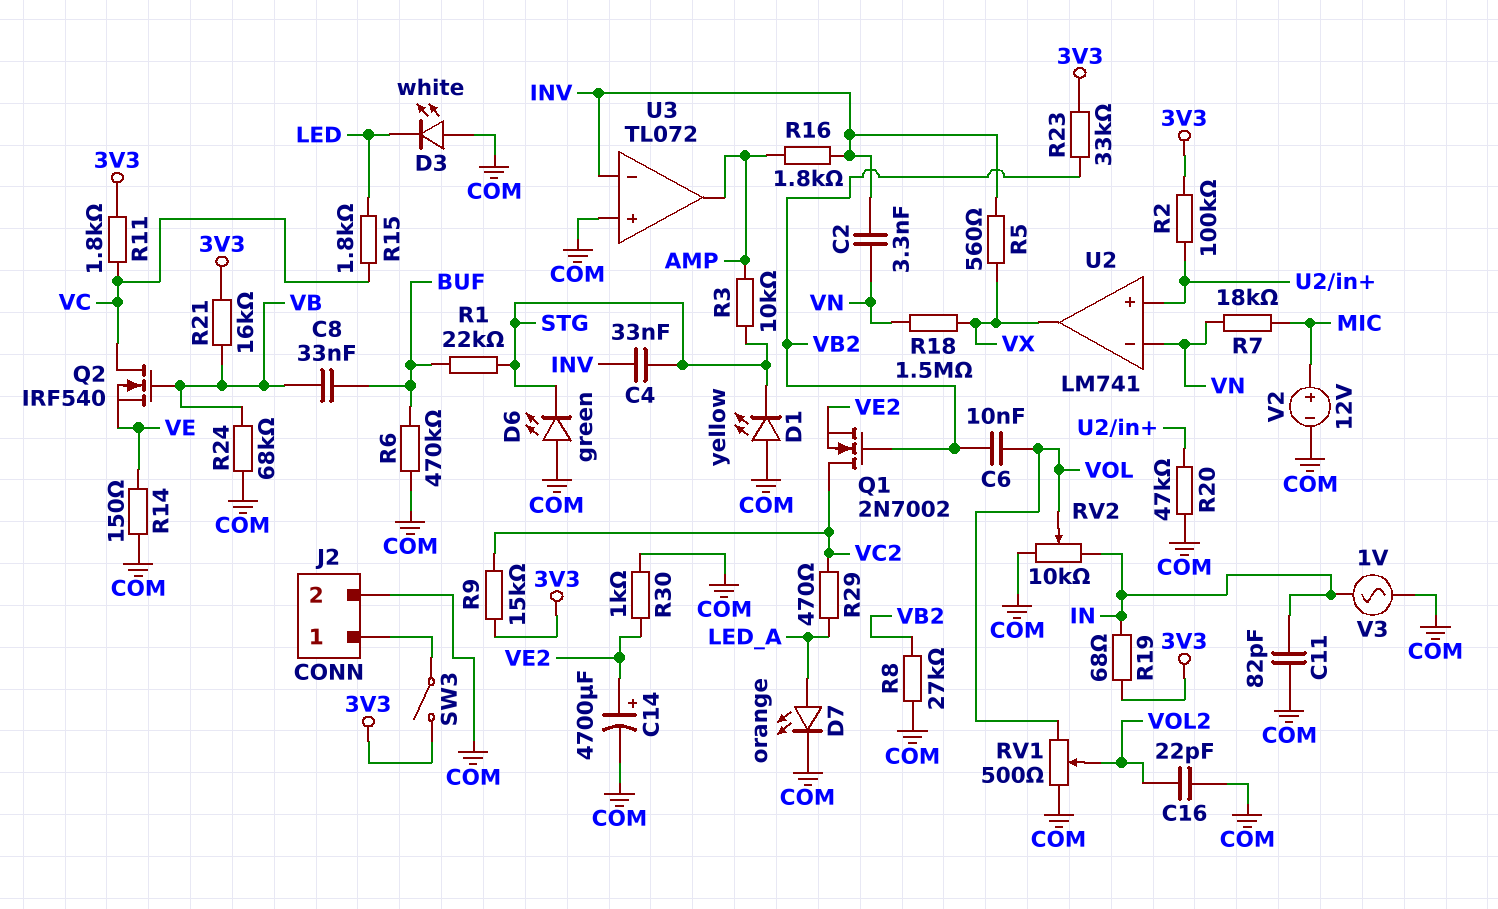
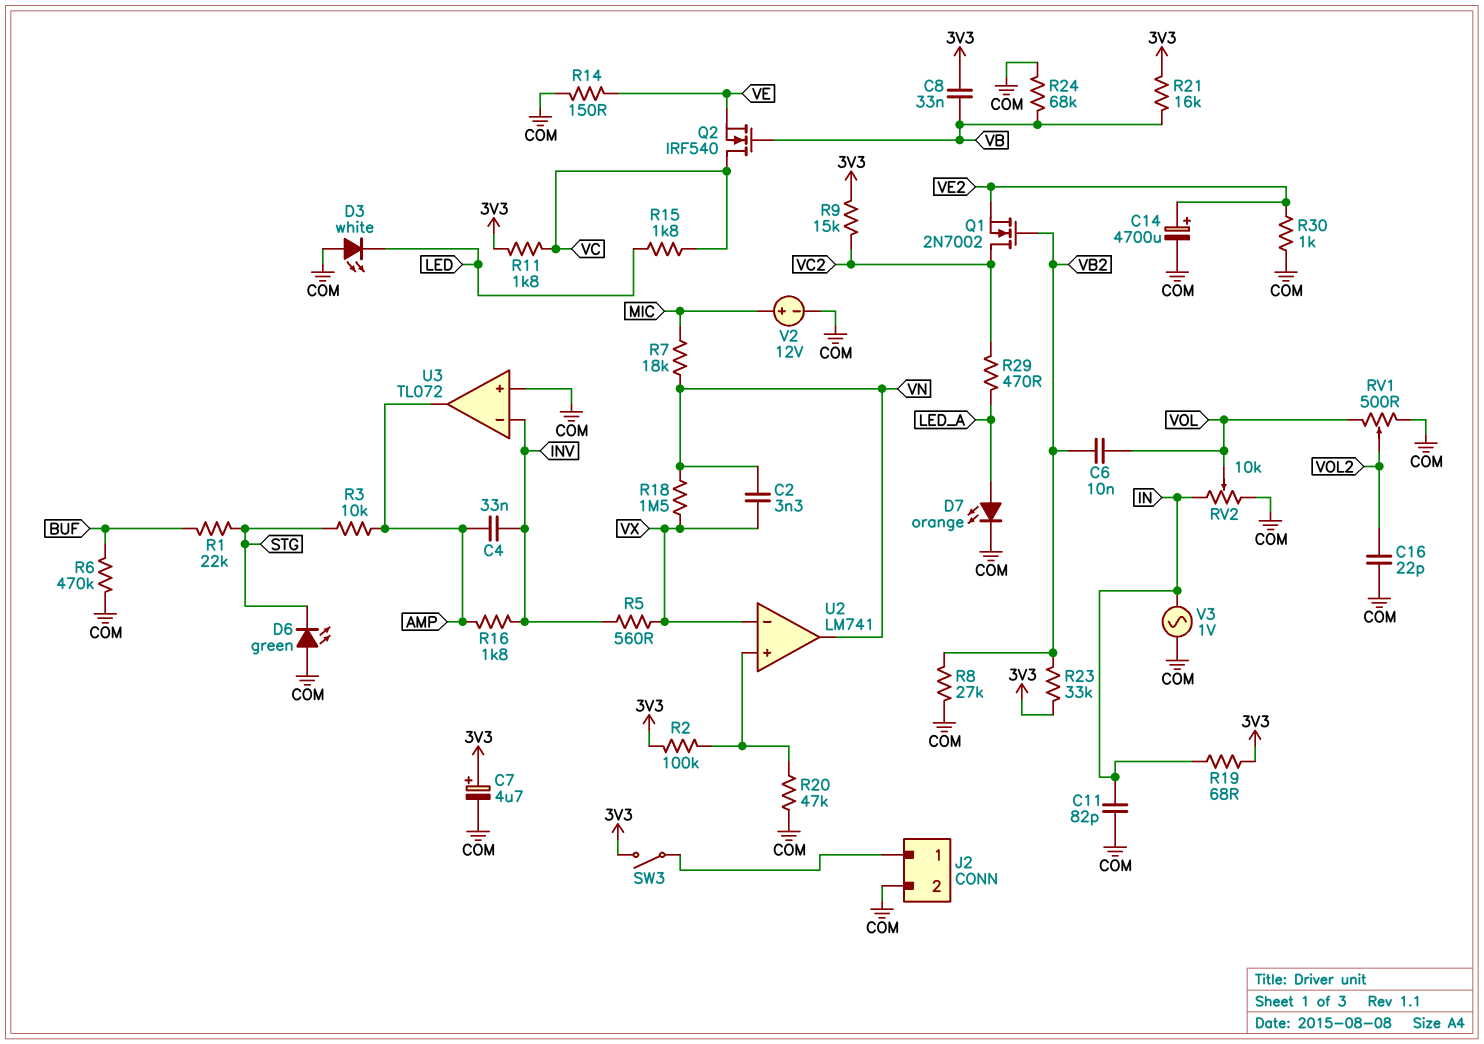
C2: 3.3nF (INV, VN) -> 3.3nF (VN, VX)
C4: 33nF (INV, STG) -> 33nF (AMP, INV)
C7: none -> 4.7uF (plus 3V3, minus COM)
C8: 33nF (BUF, VB) -> 33nF (3V3, VB)
D1: LED yellow (A COM, K STG) -> none
U2 pin in-: VN -> VX
U2 pin out: VX -> VN

